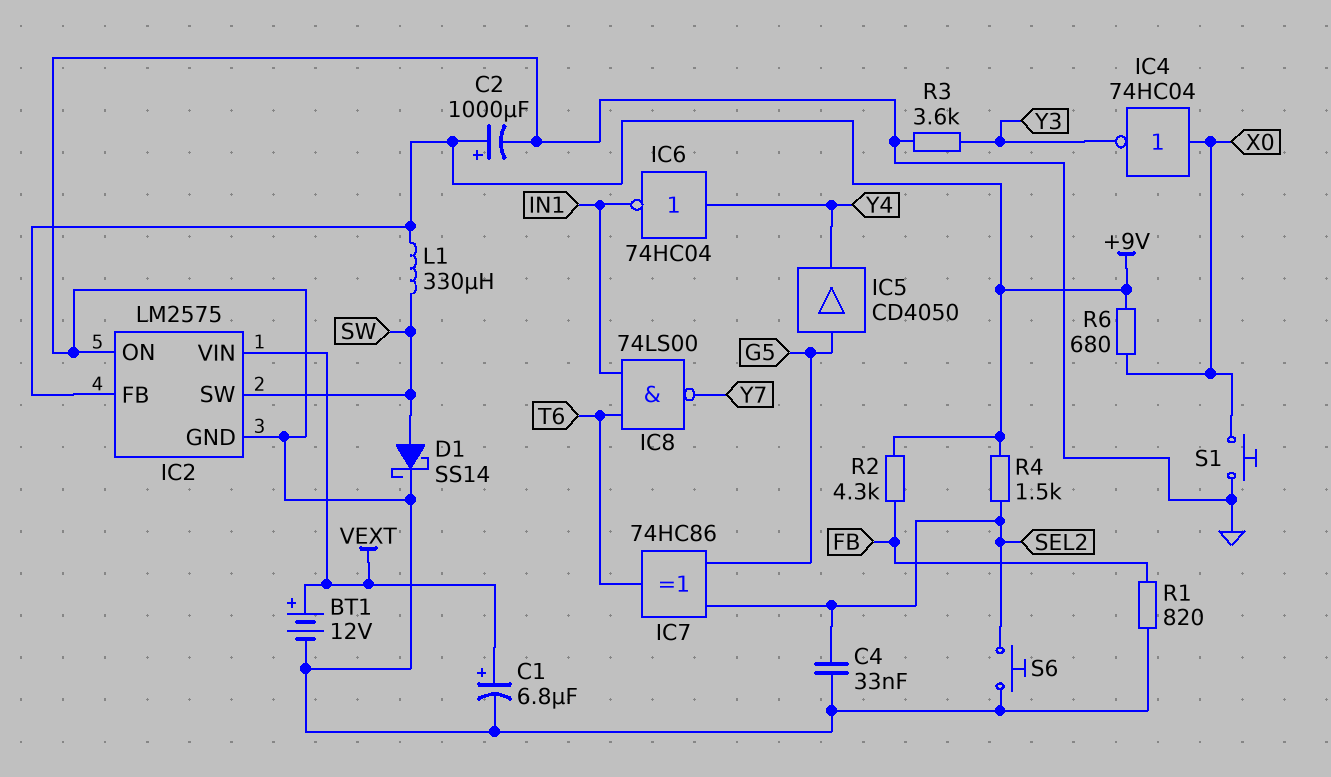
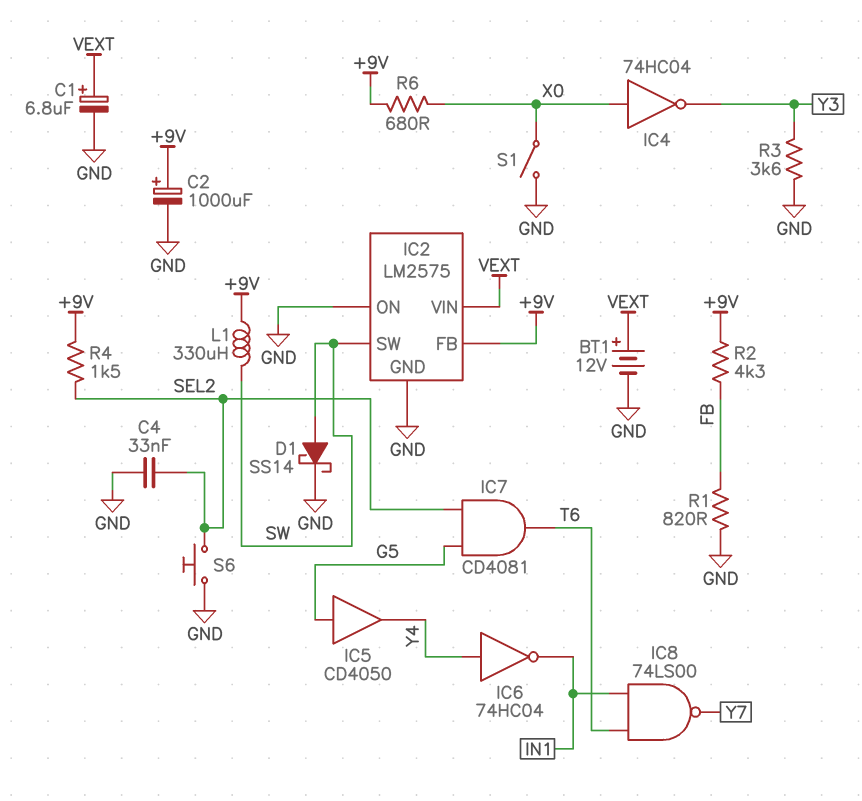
IC7: XOR 74HC86 (in G5, in SEL2, out T6) -> AND CD4081 (in G5, in SEL2, out T6)
S1: button (GND, X0) -> switch (GND, X0)

